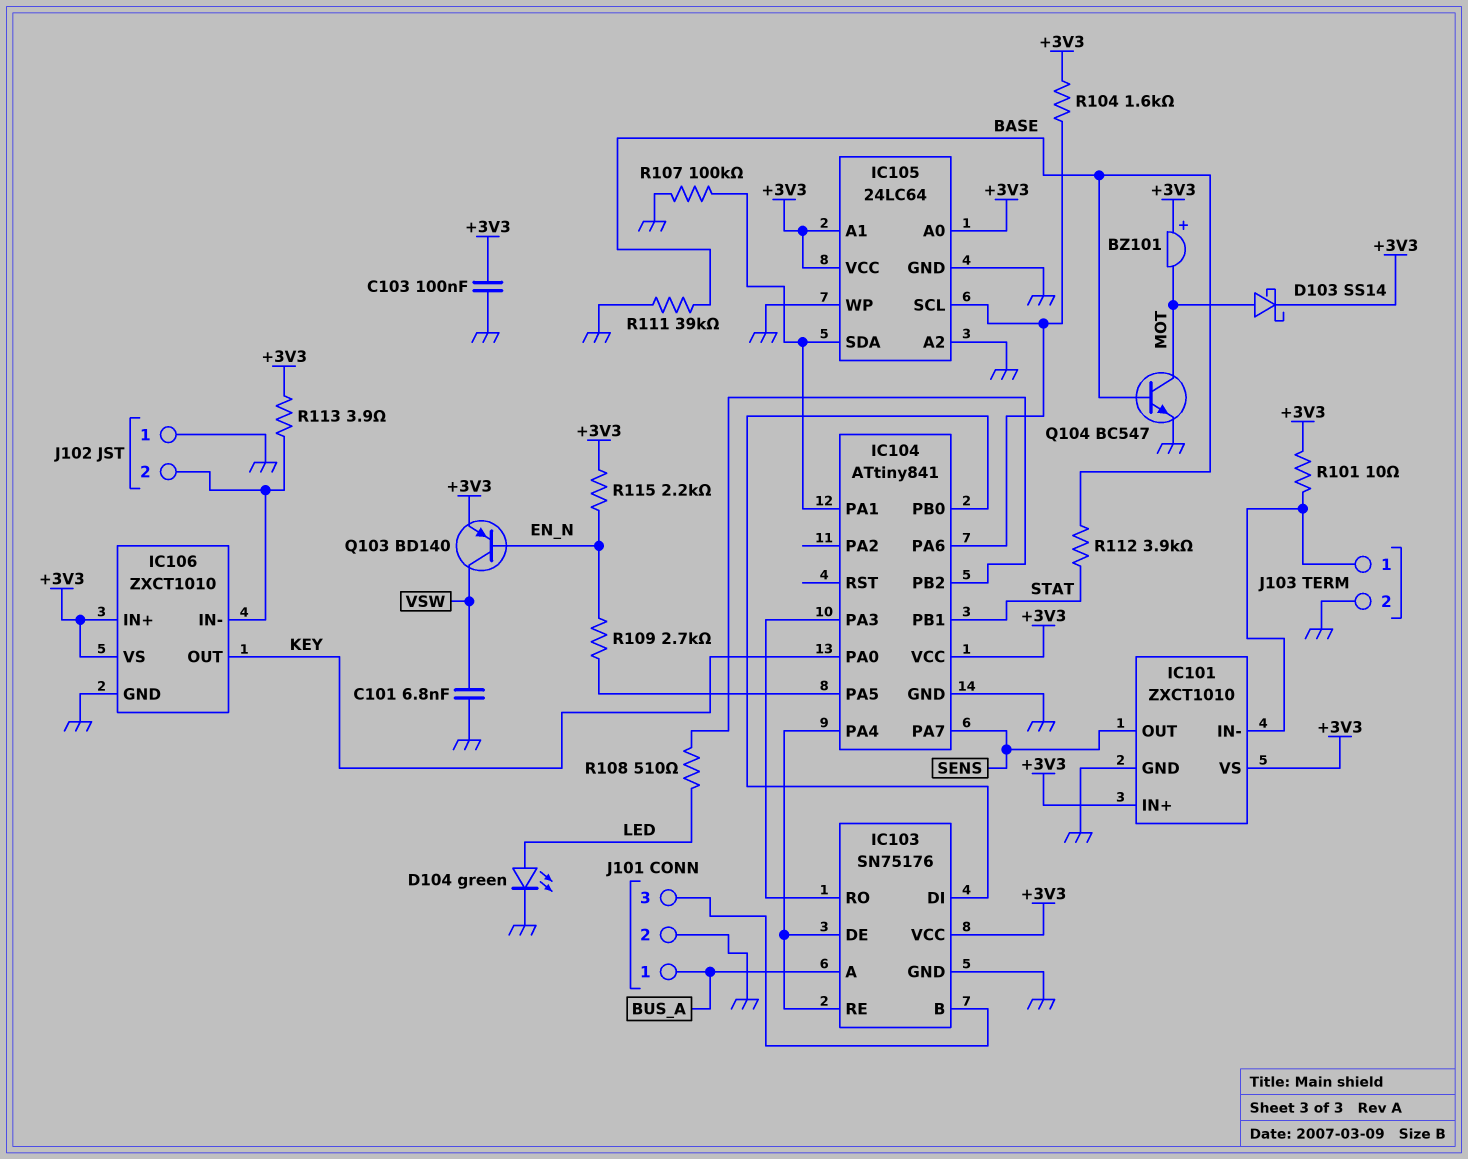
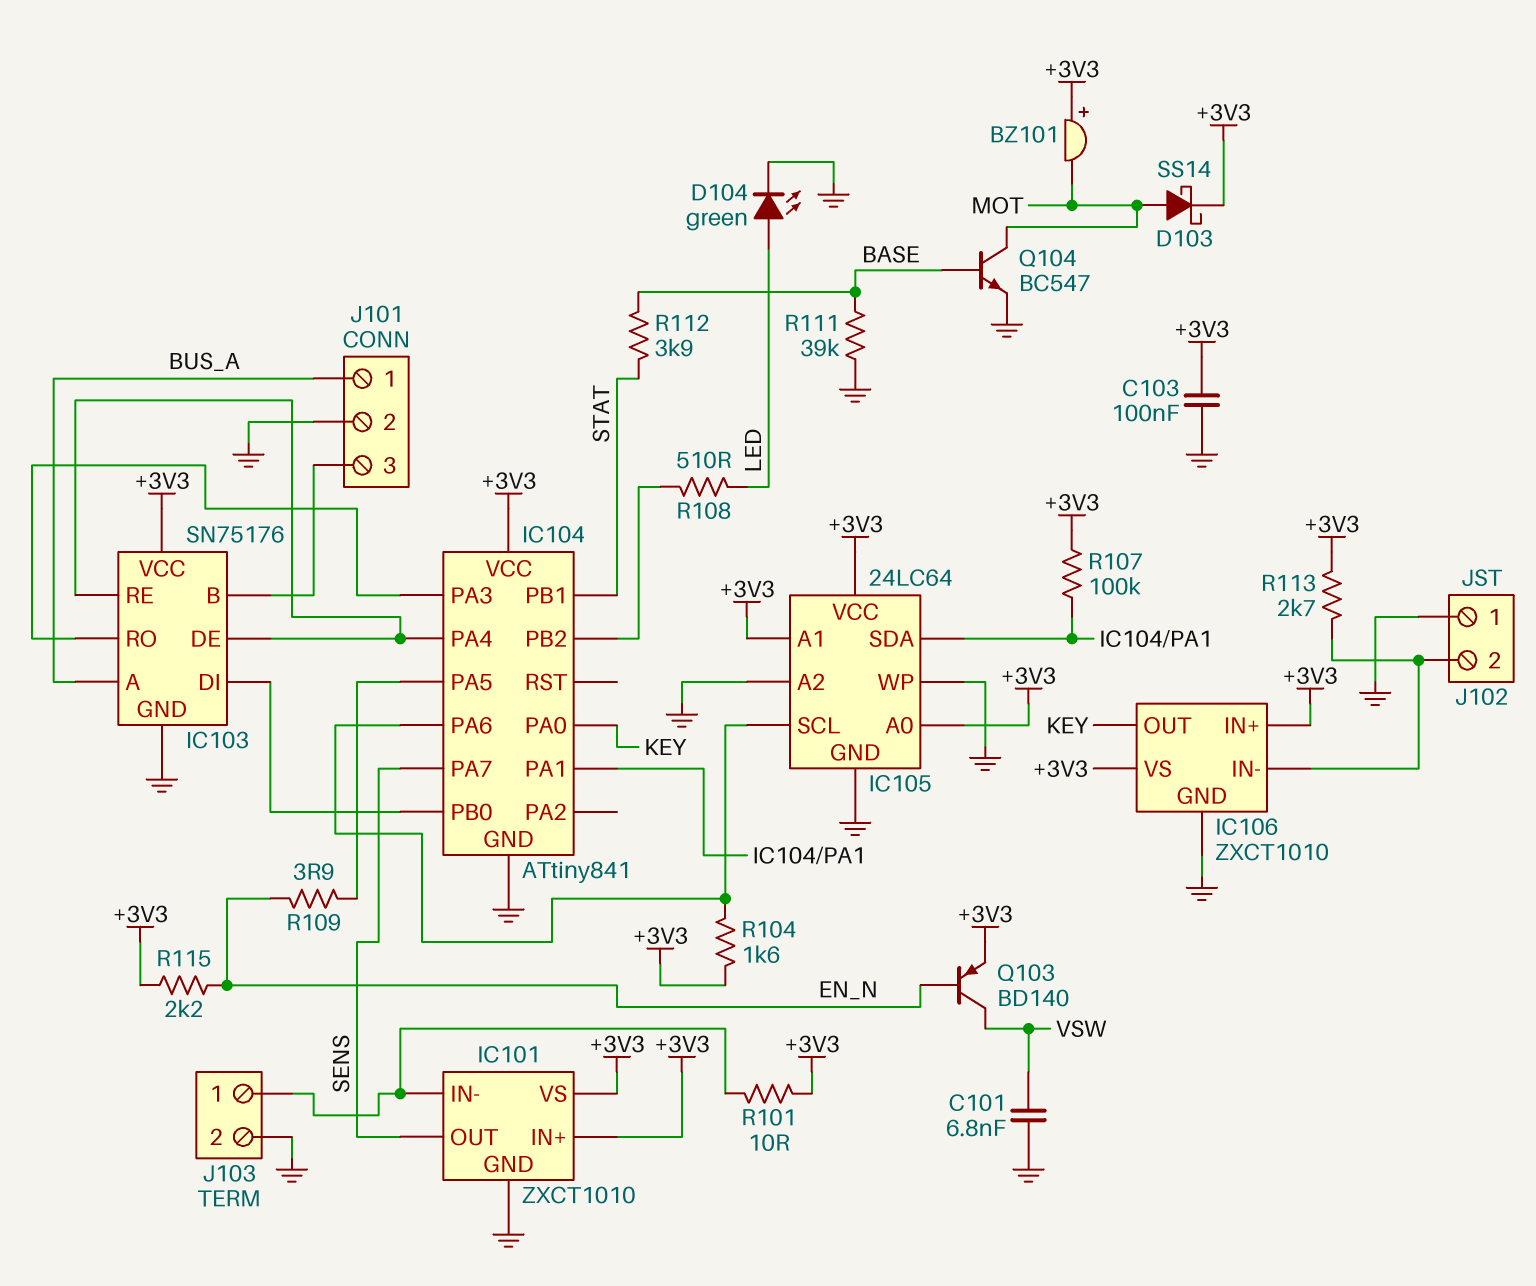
R107: 100k (GND, IC104/PA1) -> 100k (+3V3, IC104/PA1)
R109: 2.7k (EN_N, IC104/PA5) -> 3.9 (EN_N, IC104/PA5)
R113: 3.9 (+3V3, IC106/IN-) -> 2.7k (+3V3, IC106/IN-)

